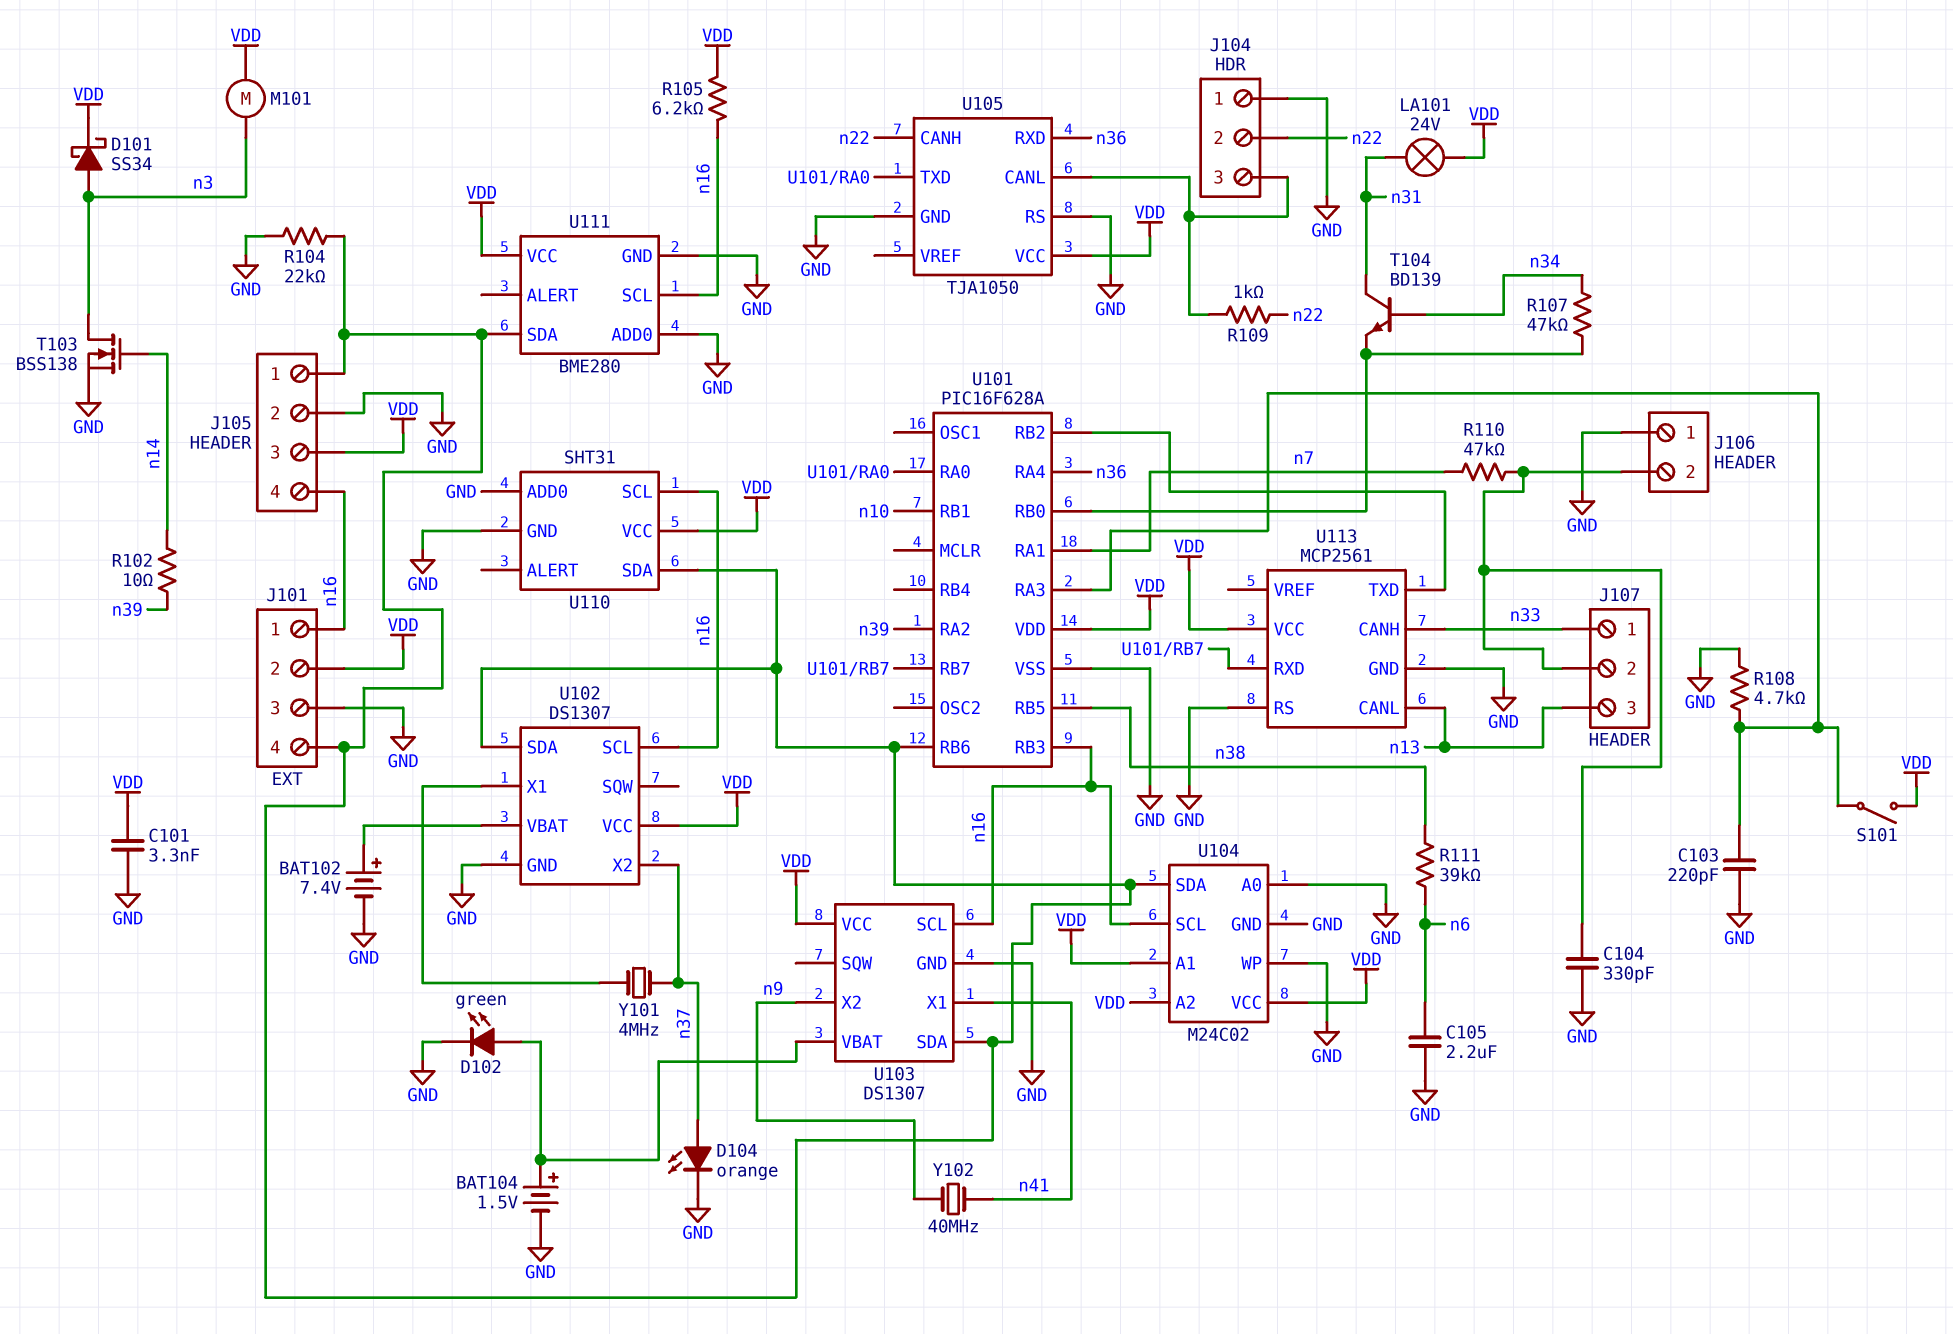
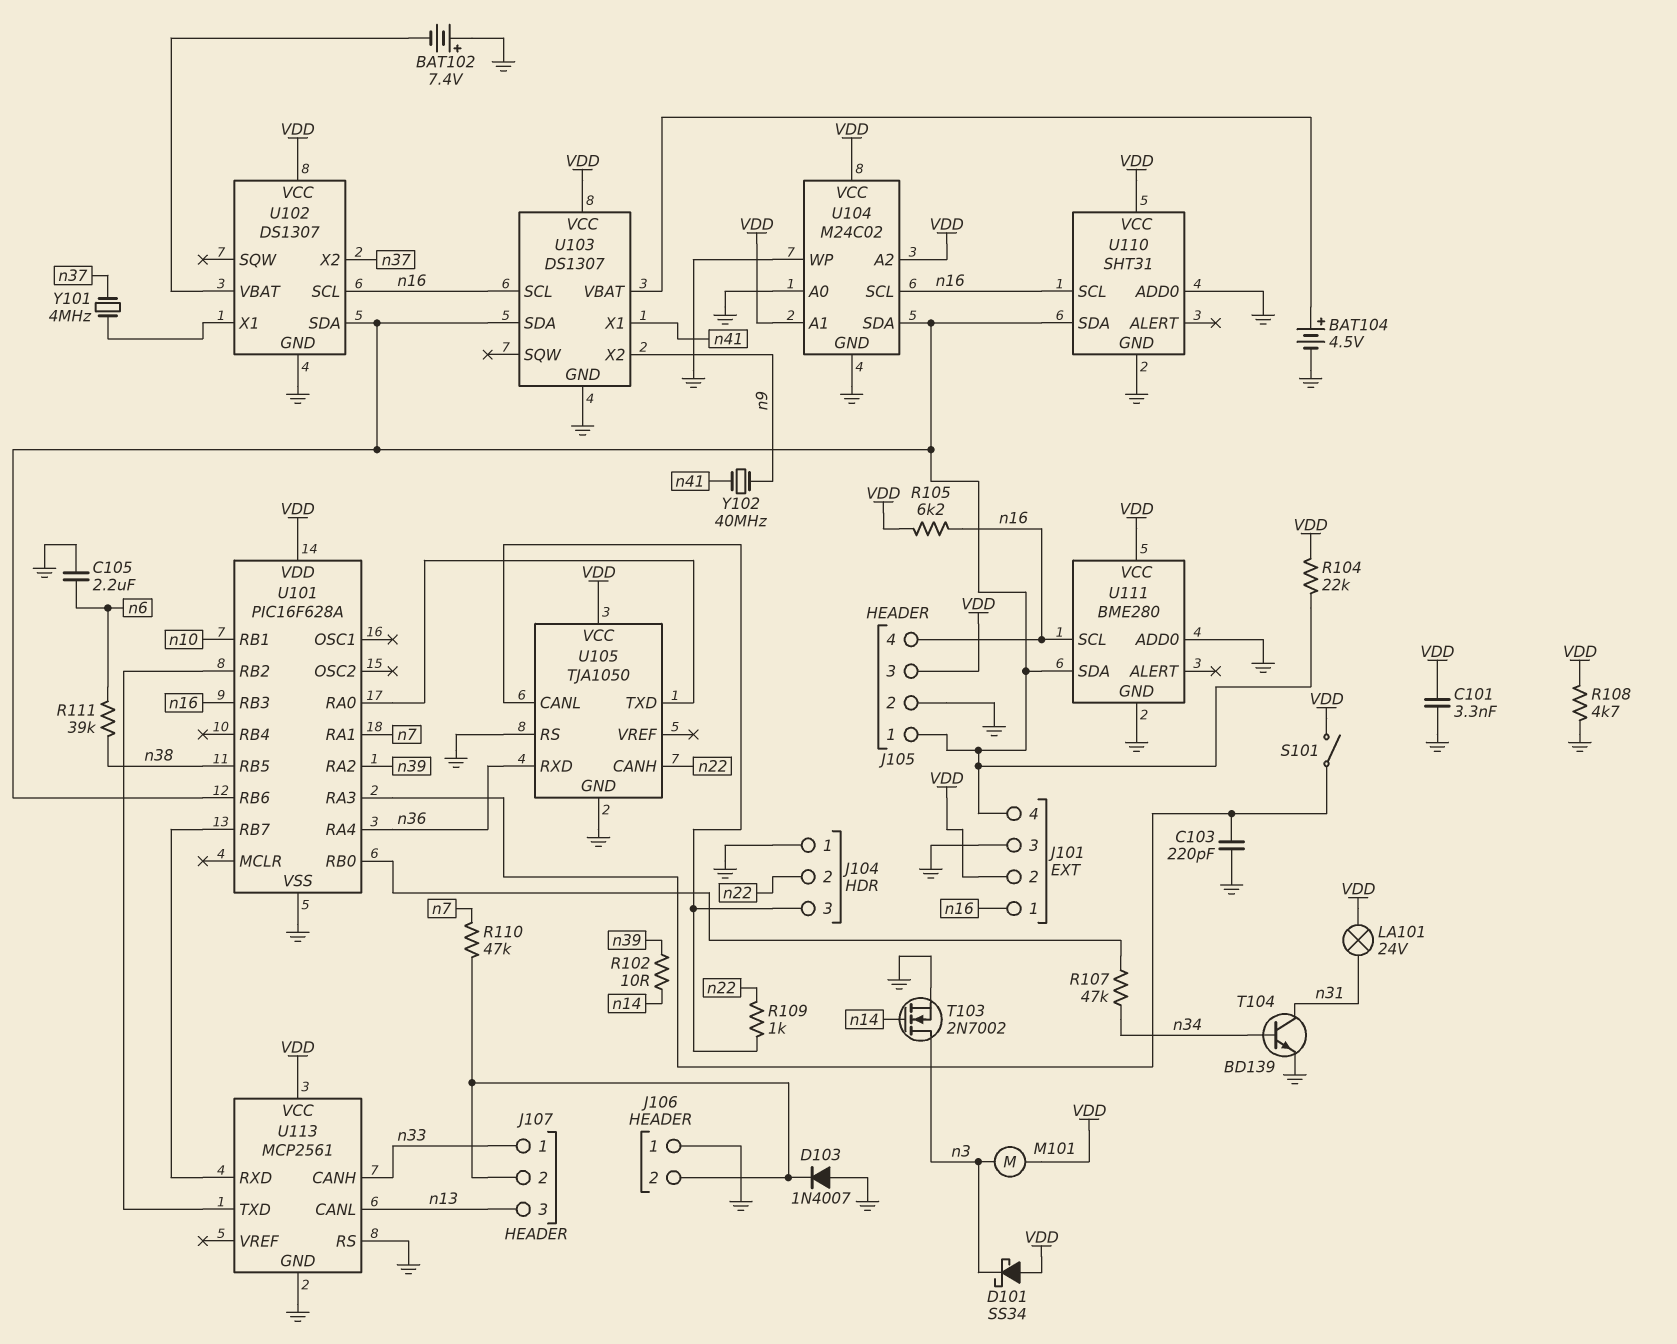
BAT102: 7.4V (plus U102/VBAT, minus GND) -> 7.4V (plus GND, minus U102/VBAT)
BAT104: 1.5V (plus U103/VBAT, minus GND) -> 4.5V (plus U103/VBAT, minus GND)
C104: 330pF (GND, J106/2) -> none
D101: schottky SS34 (A n3, K VDD) -> schottky SS34 (A VDD, K n3)
D102: LED green (A U103/VBAT, K GND) -> none
D103: none -> diode 1N4007 (A GND, K J106/2)
D104: LED orange (A n37, K GND) -> none
R104: 22k (GND, J101/4) -> 22k (J101/4, VDD)
R108: 4.7k (GND, U101/RA3) -> 4.7k (GND, VDD)
T103: NMOS BSS138 (G n14, D n3, S GND) -> NMOS 2N7002 (G n14, D n3, S GND)
T104: NPN BD139 (B n34, C n31, E U101/RB0) -> NPN BD139 (B n34, C n31, E GND)

